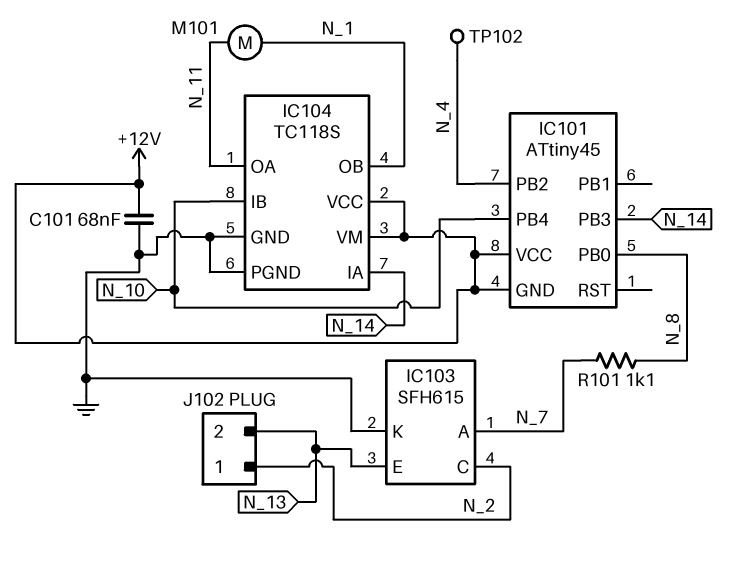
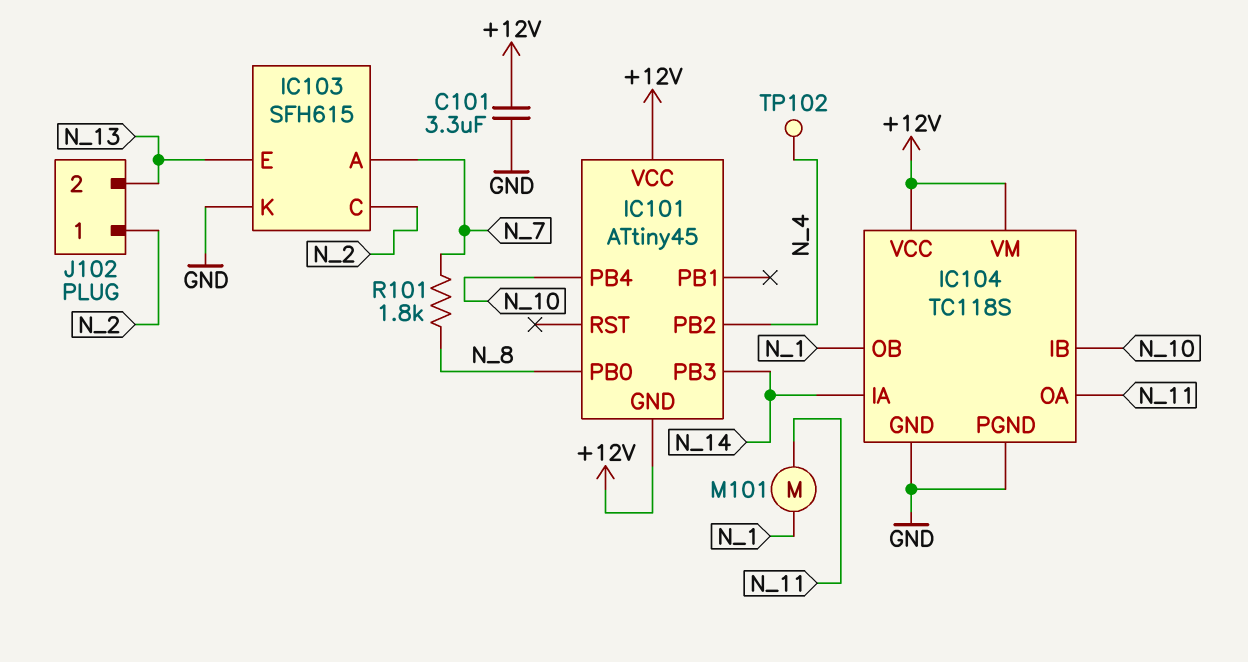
C101: 68nF (+12V, GND) -> 3.3uF (+12V, GND)
R101: 1.1k (N_7, N_8) -> 1.8k (N_7, N_8)

